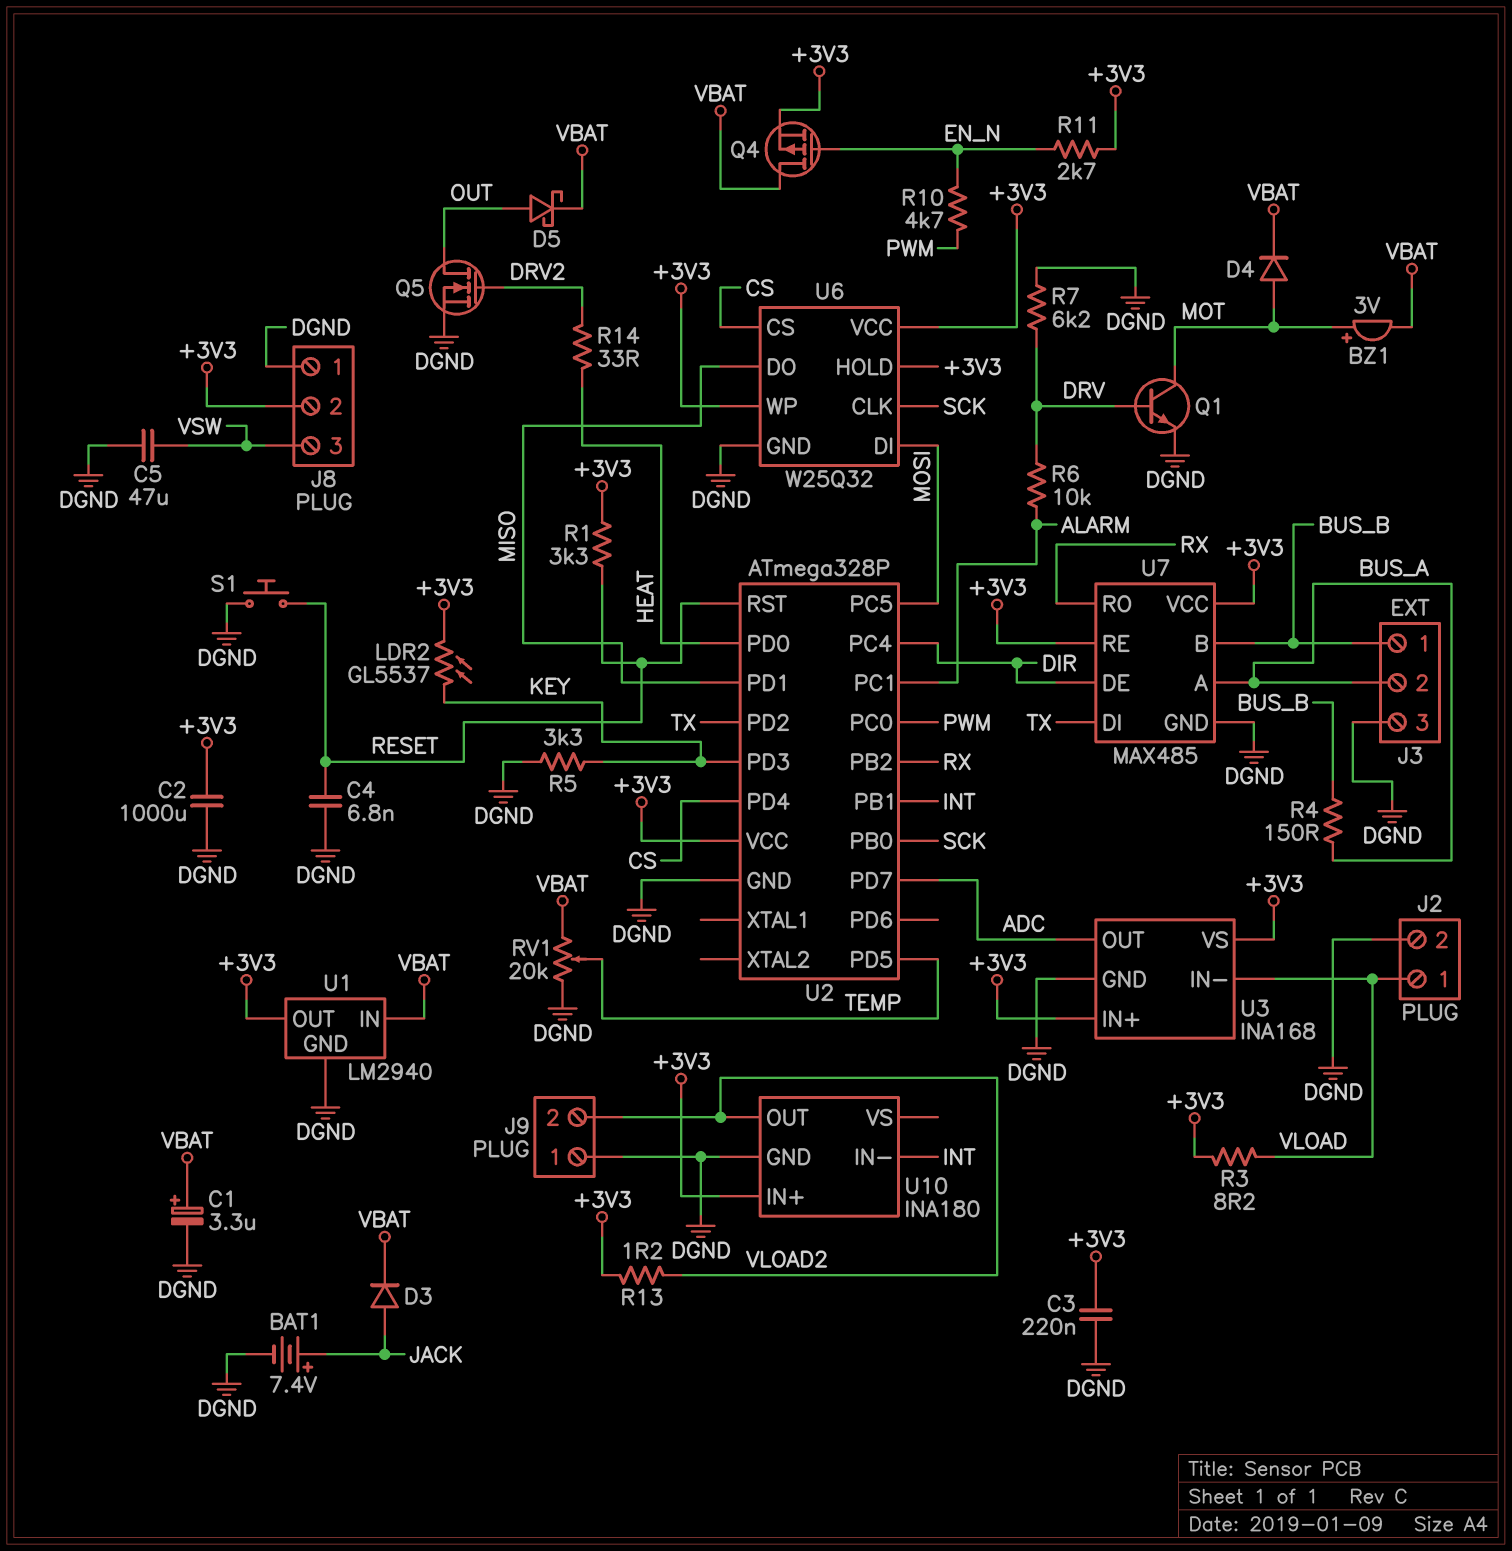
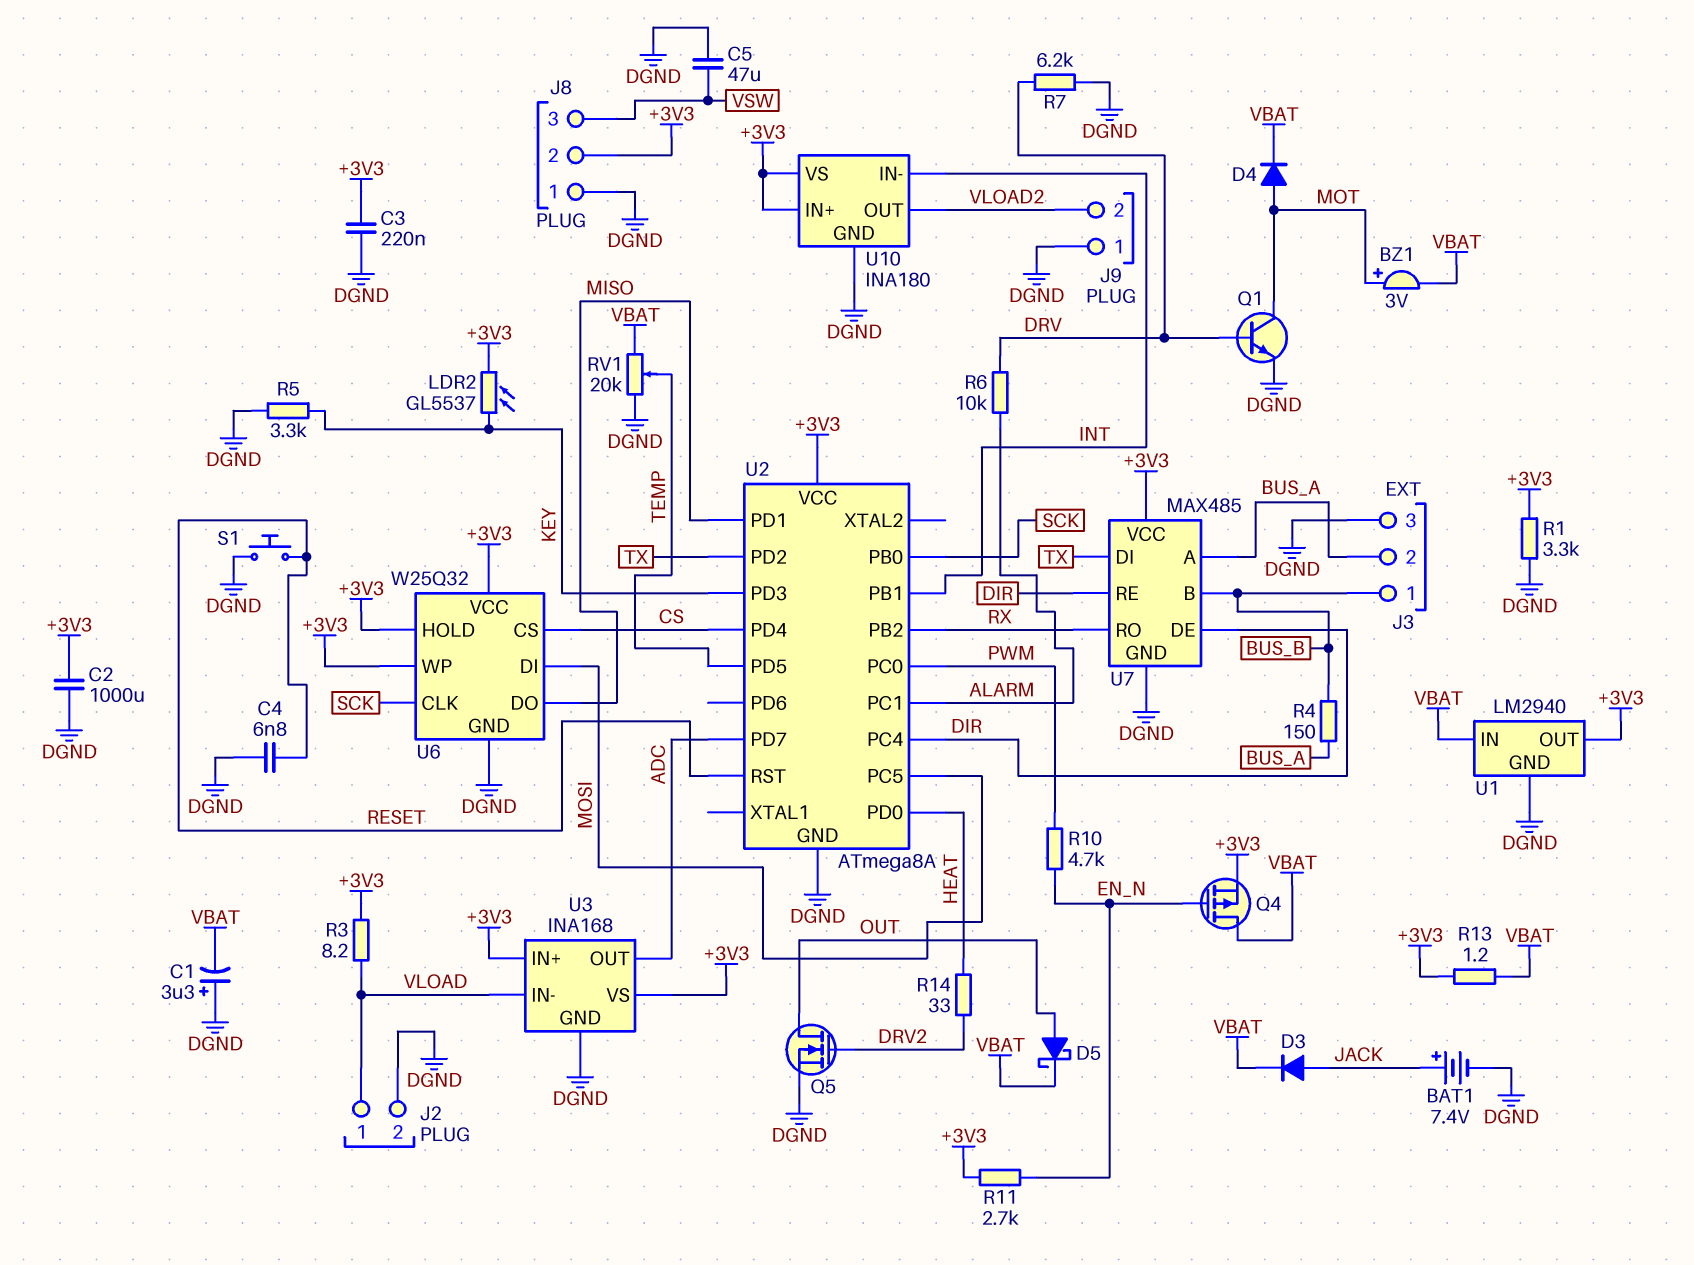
C1: 3.3uF (plus VBAT, minus DGND) -> 3.3uF (plus DGND, minus VBAT)
R1: 3.3k (+3V3, RESET) -> 3.3k (+3V3, DGND)
R13: 1.2 (+3V3, VLOAD2) -> 1.2 (+3V3, VBAT)
U2: ATmega328P -> ATmega8A
U7 pin RE: +3V3 -> DIR
U10 pin VS: none -> +3V3

